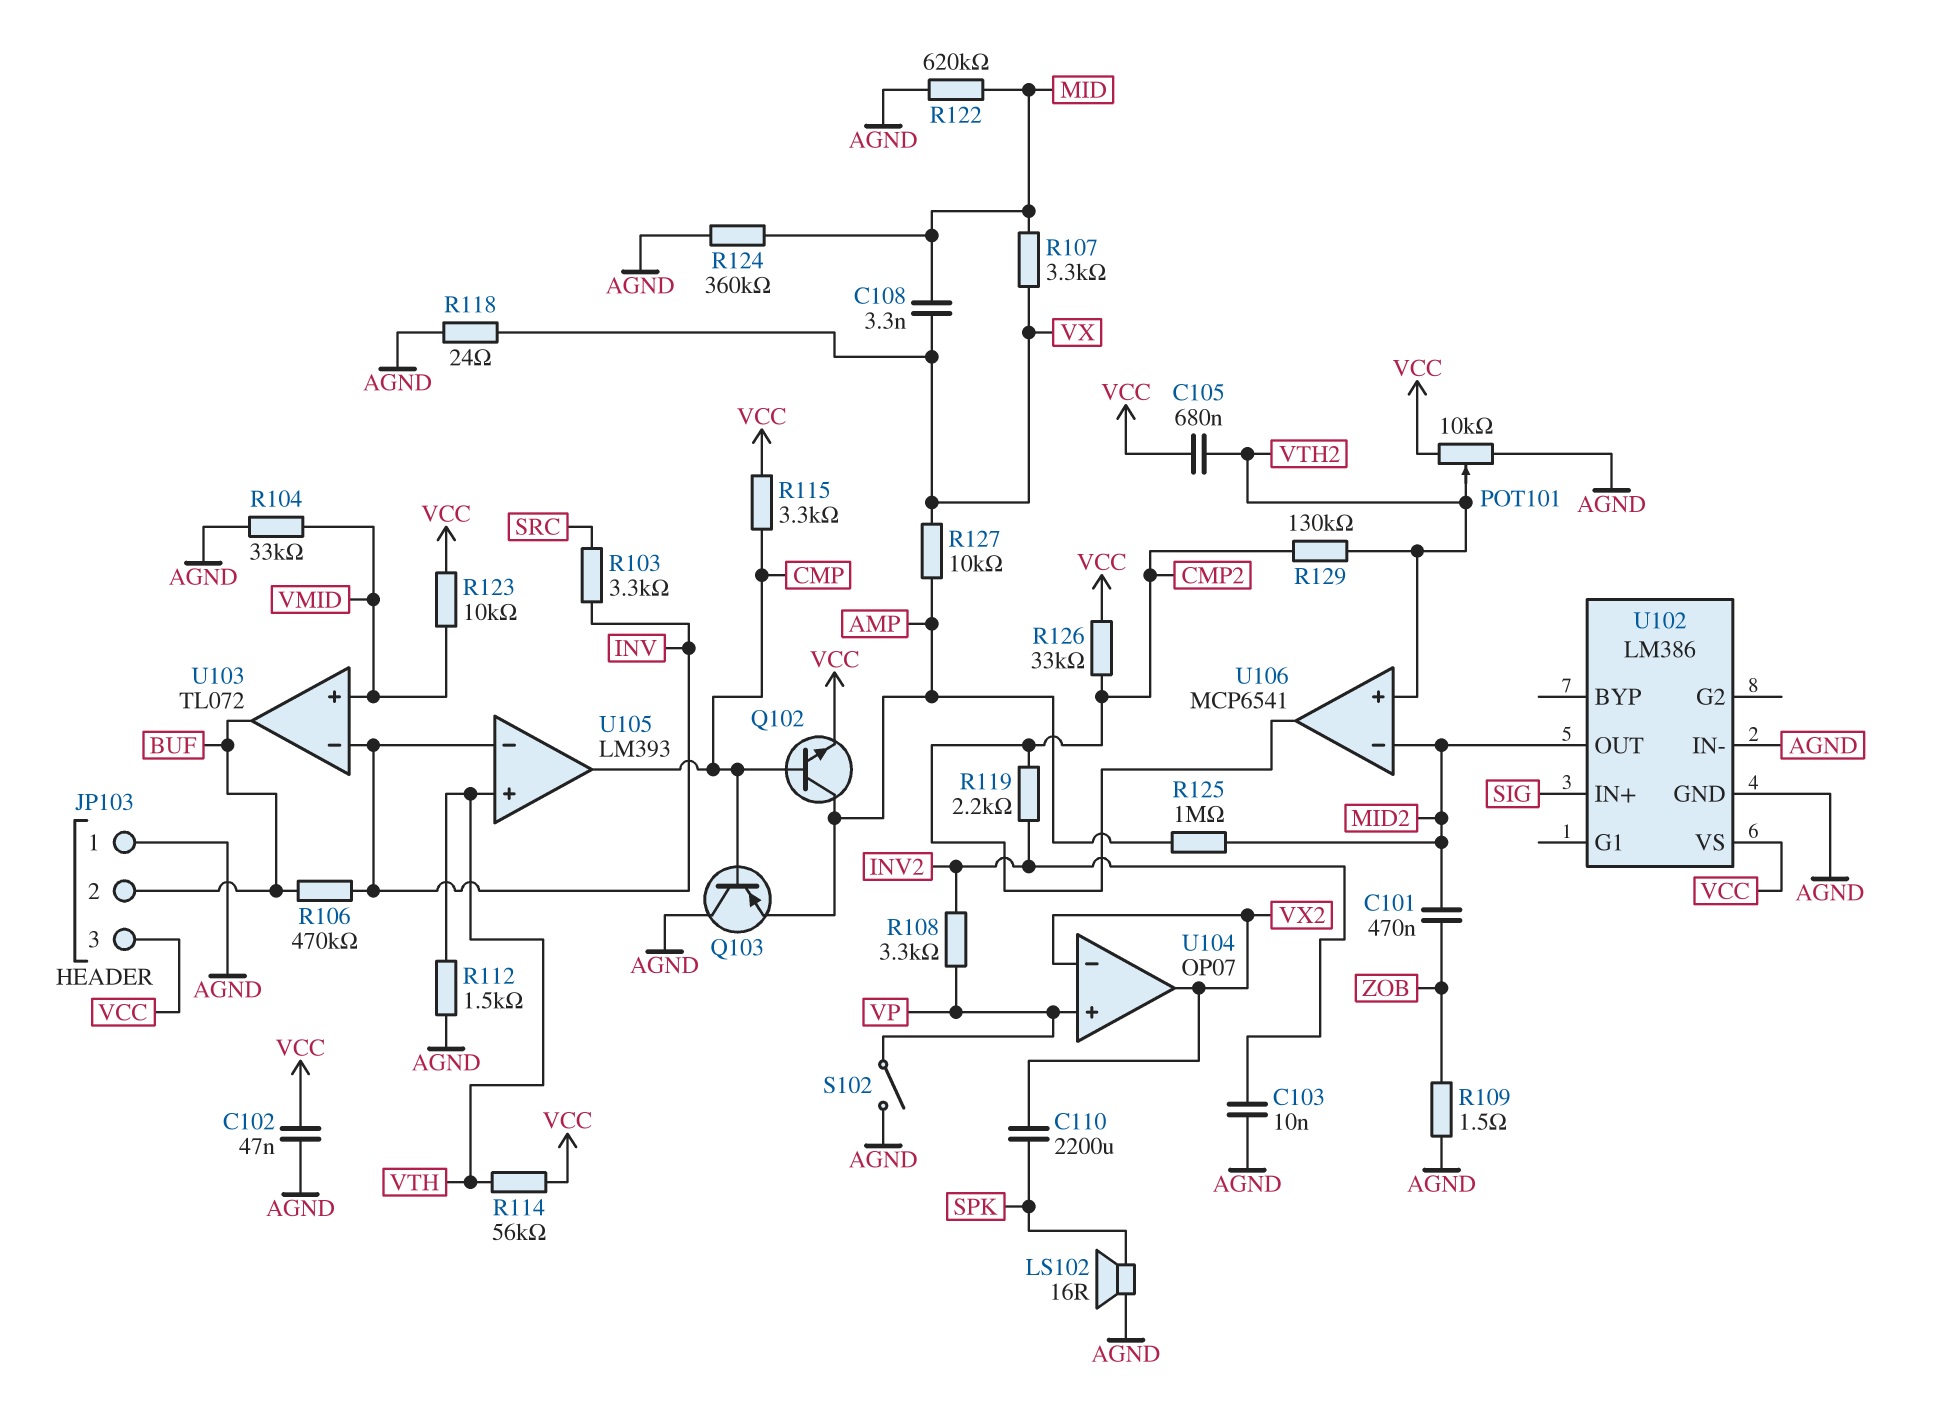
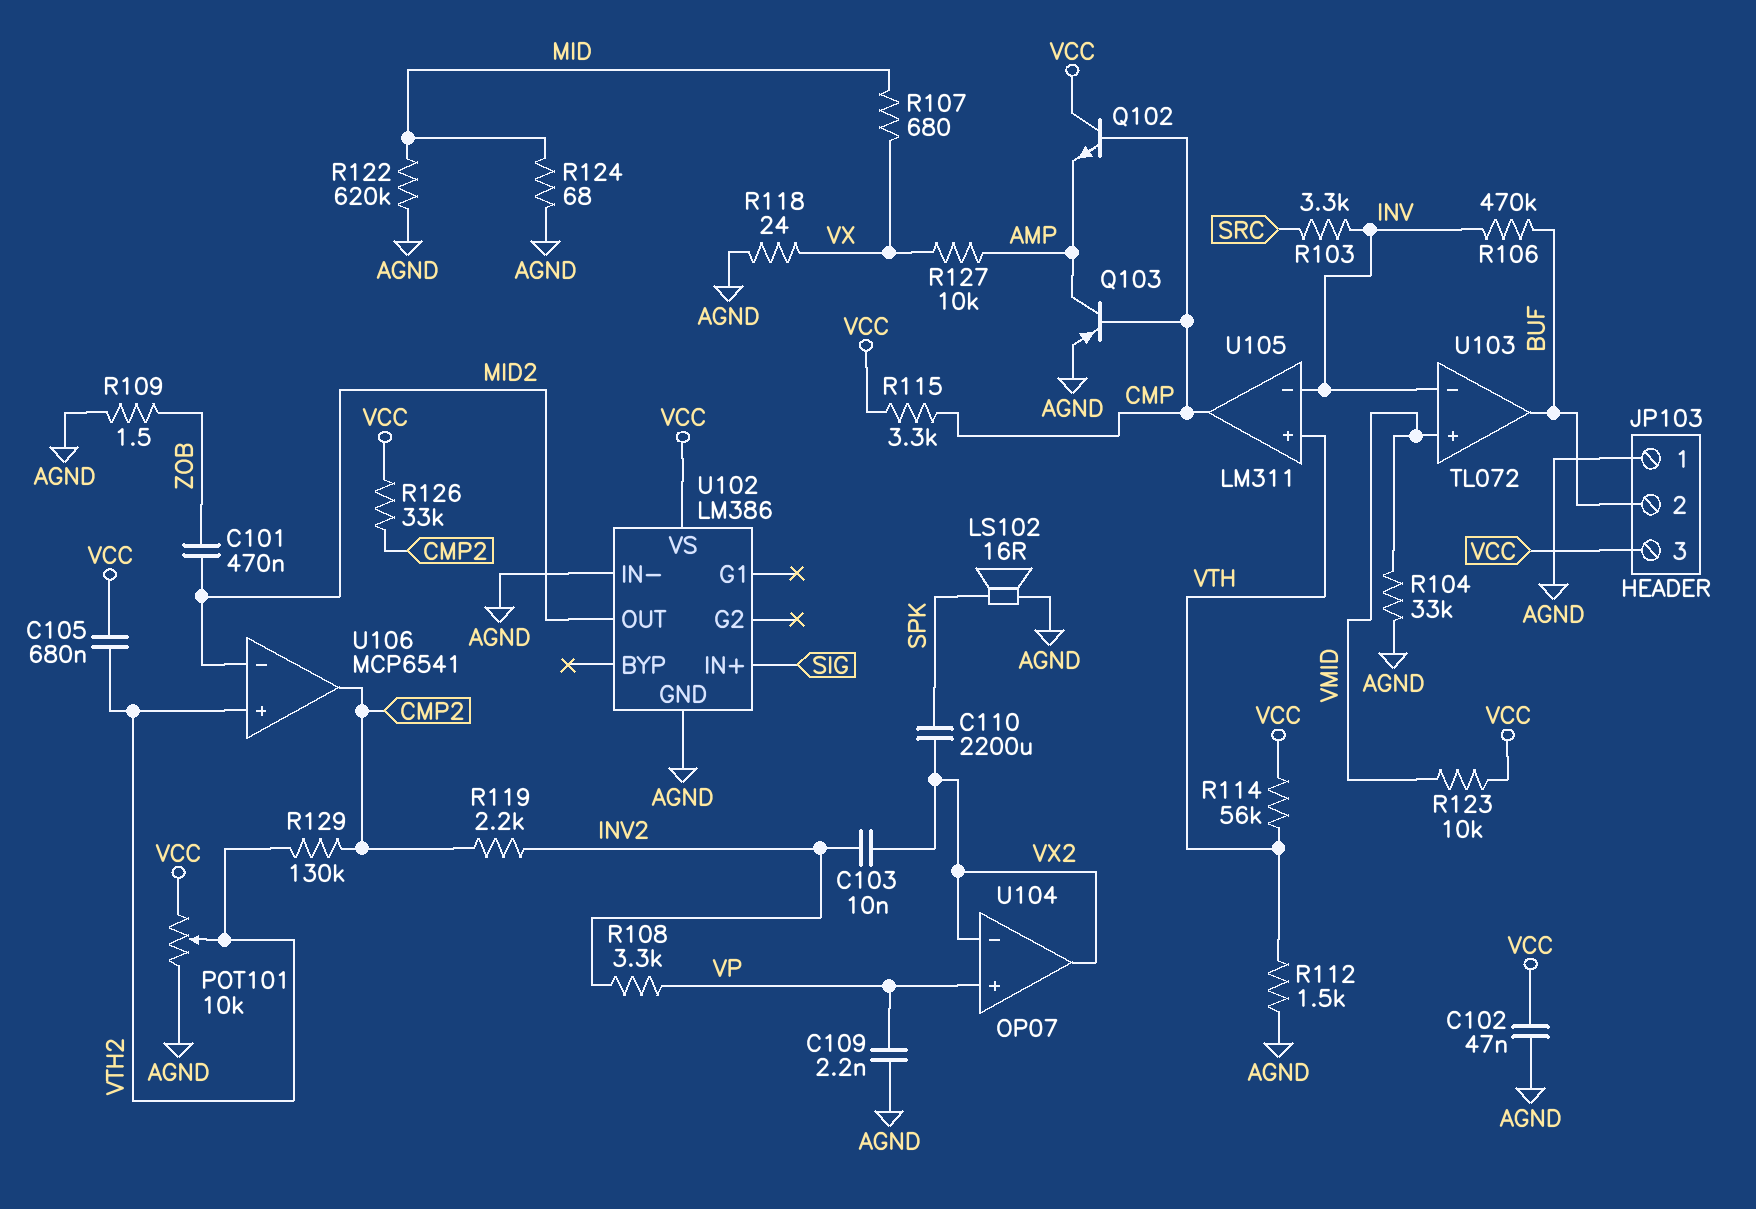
C103: 10nF (AGND, INV2) -> 10nF (INV2, VX2)
C108: 3.3nF (MID, VX) -> none
C109: none -> 2.2nF (AGND, VP)
Q102: NPN (B CMP, C AMP, E VCC) -> NPN (B CMP, C VCC, E AMP)
Q103: PNP (B CMP, C AGND, E AMP) -> PNP (B CMP, C AMP, E AGND)
R107: 3.3k (MID, VX) -> 680 (MID, VX)
R124: 360k (AGND, MID) -> 68 (AGND, MID)
R125: 1M (AMP, MID2) -> none
S102: switch (AGND, VP) -> none
U105: LM393 -> LM311

